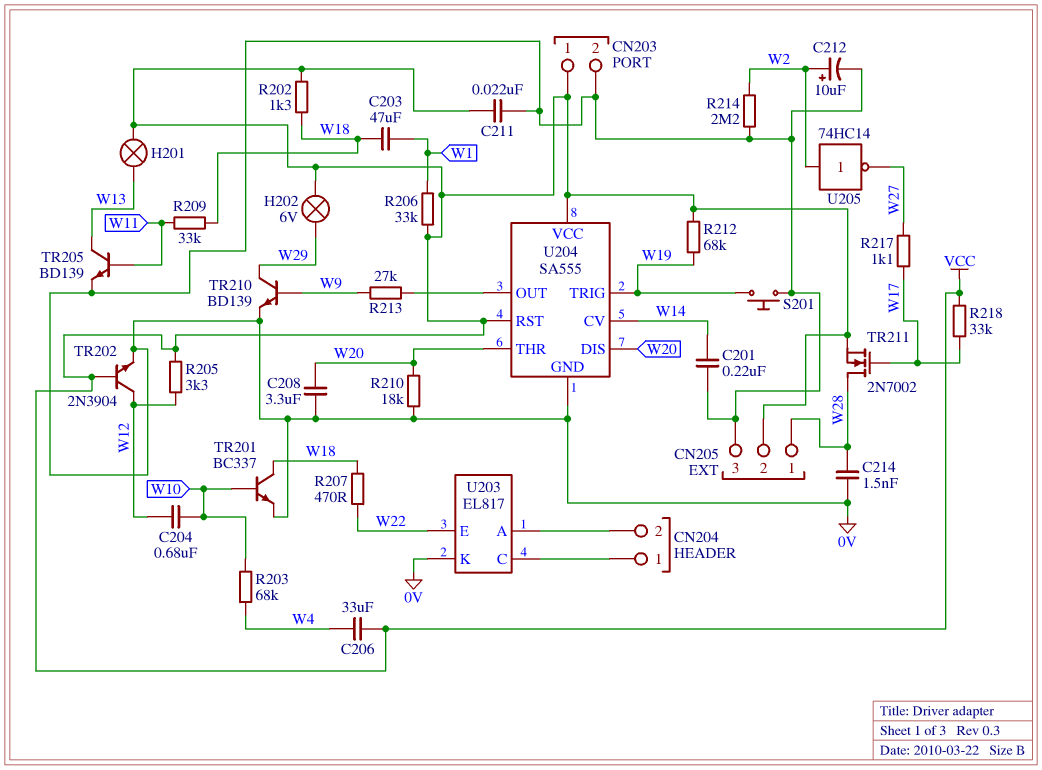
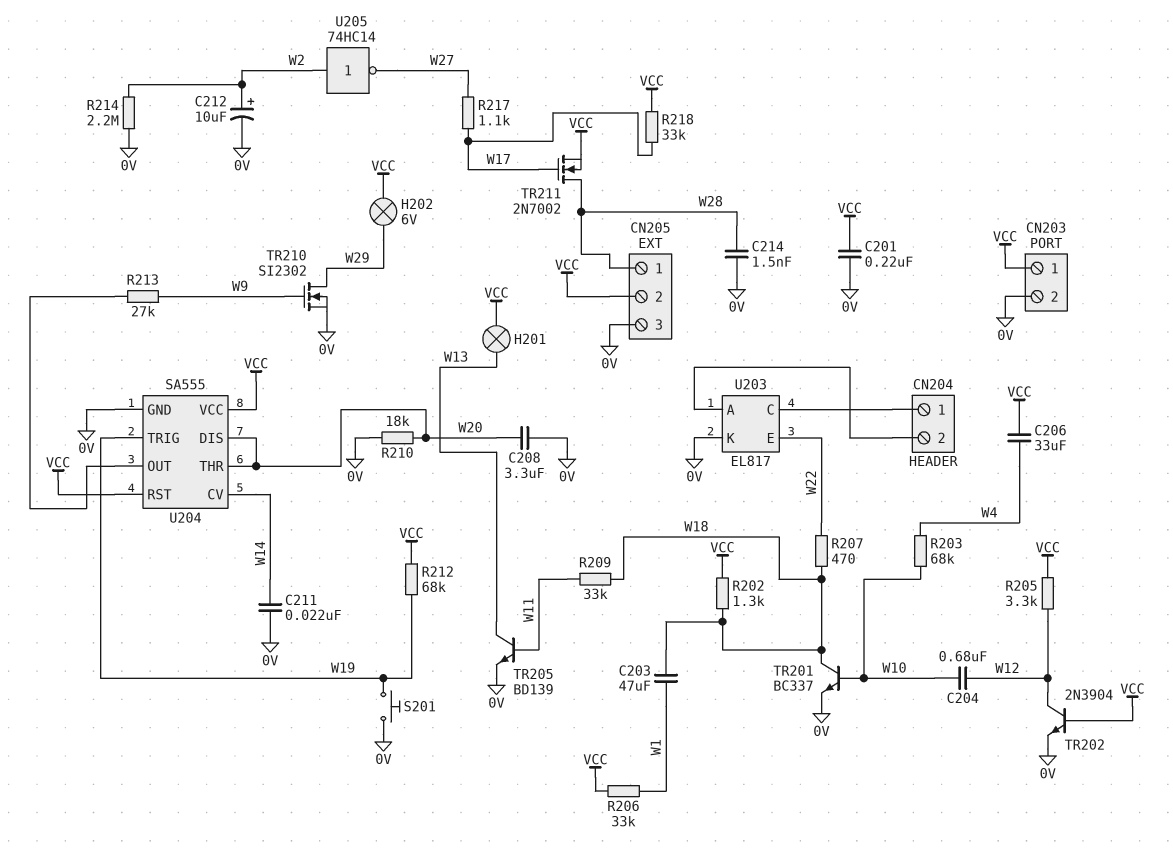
C201: 220nF (0V, W14) -> 220nF (0V, VCC)
C211: 22nF (0V, VCC) -> 22nF (0V, W14)
TR210: NPN BD139 (B W9, C W29, E 0V) -> NMOS SI2302 (G W9, D W29, S 0V)

